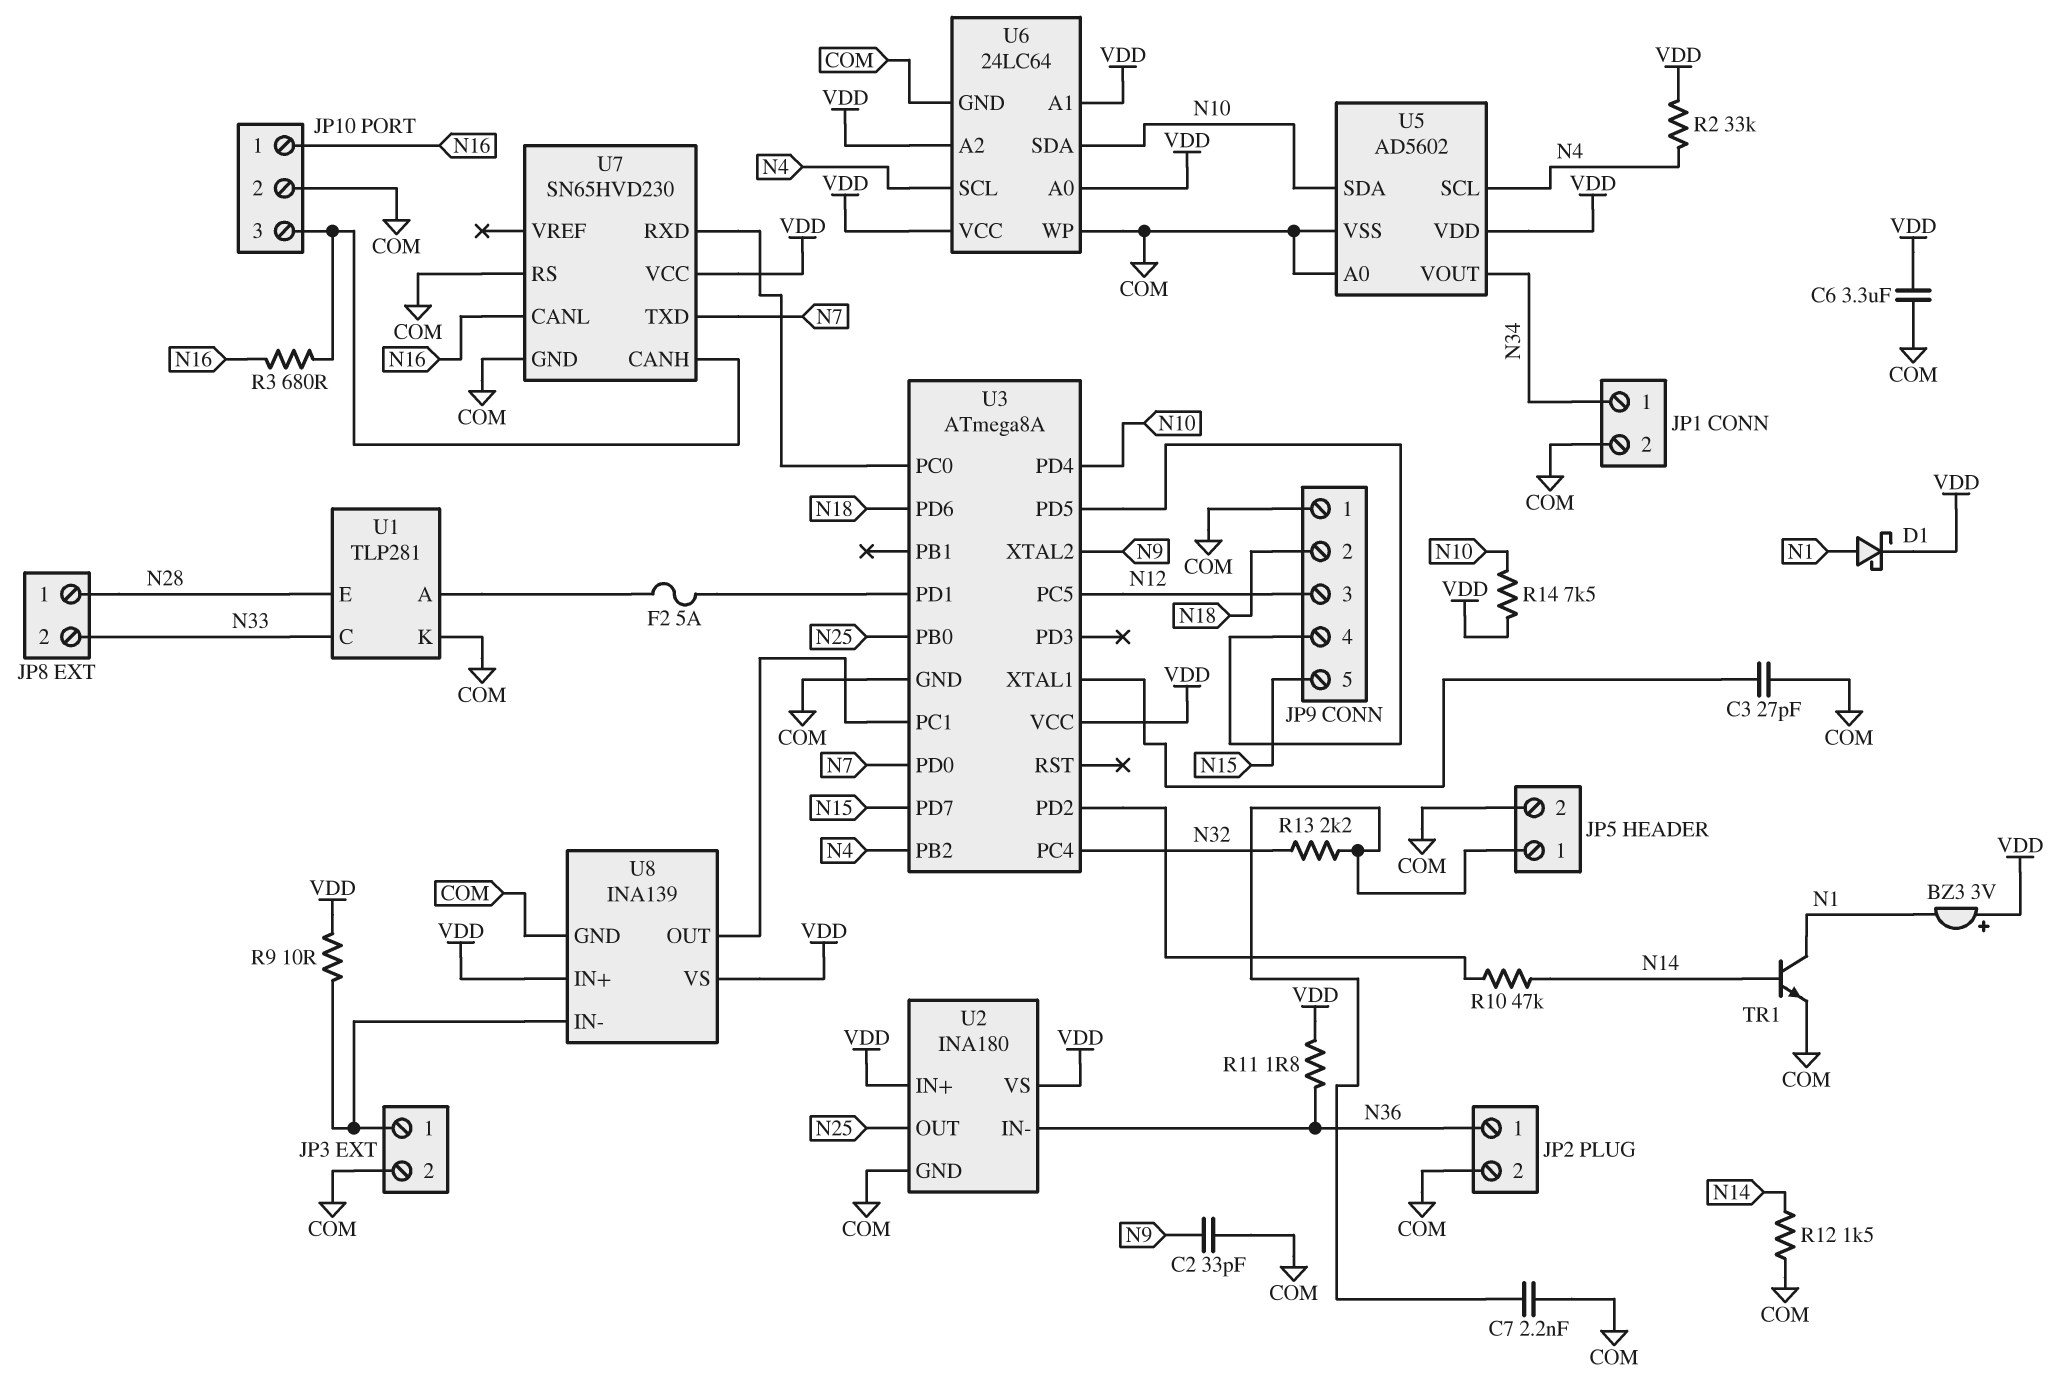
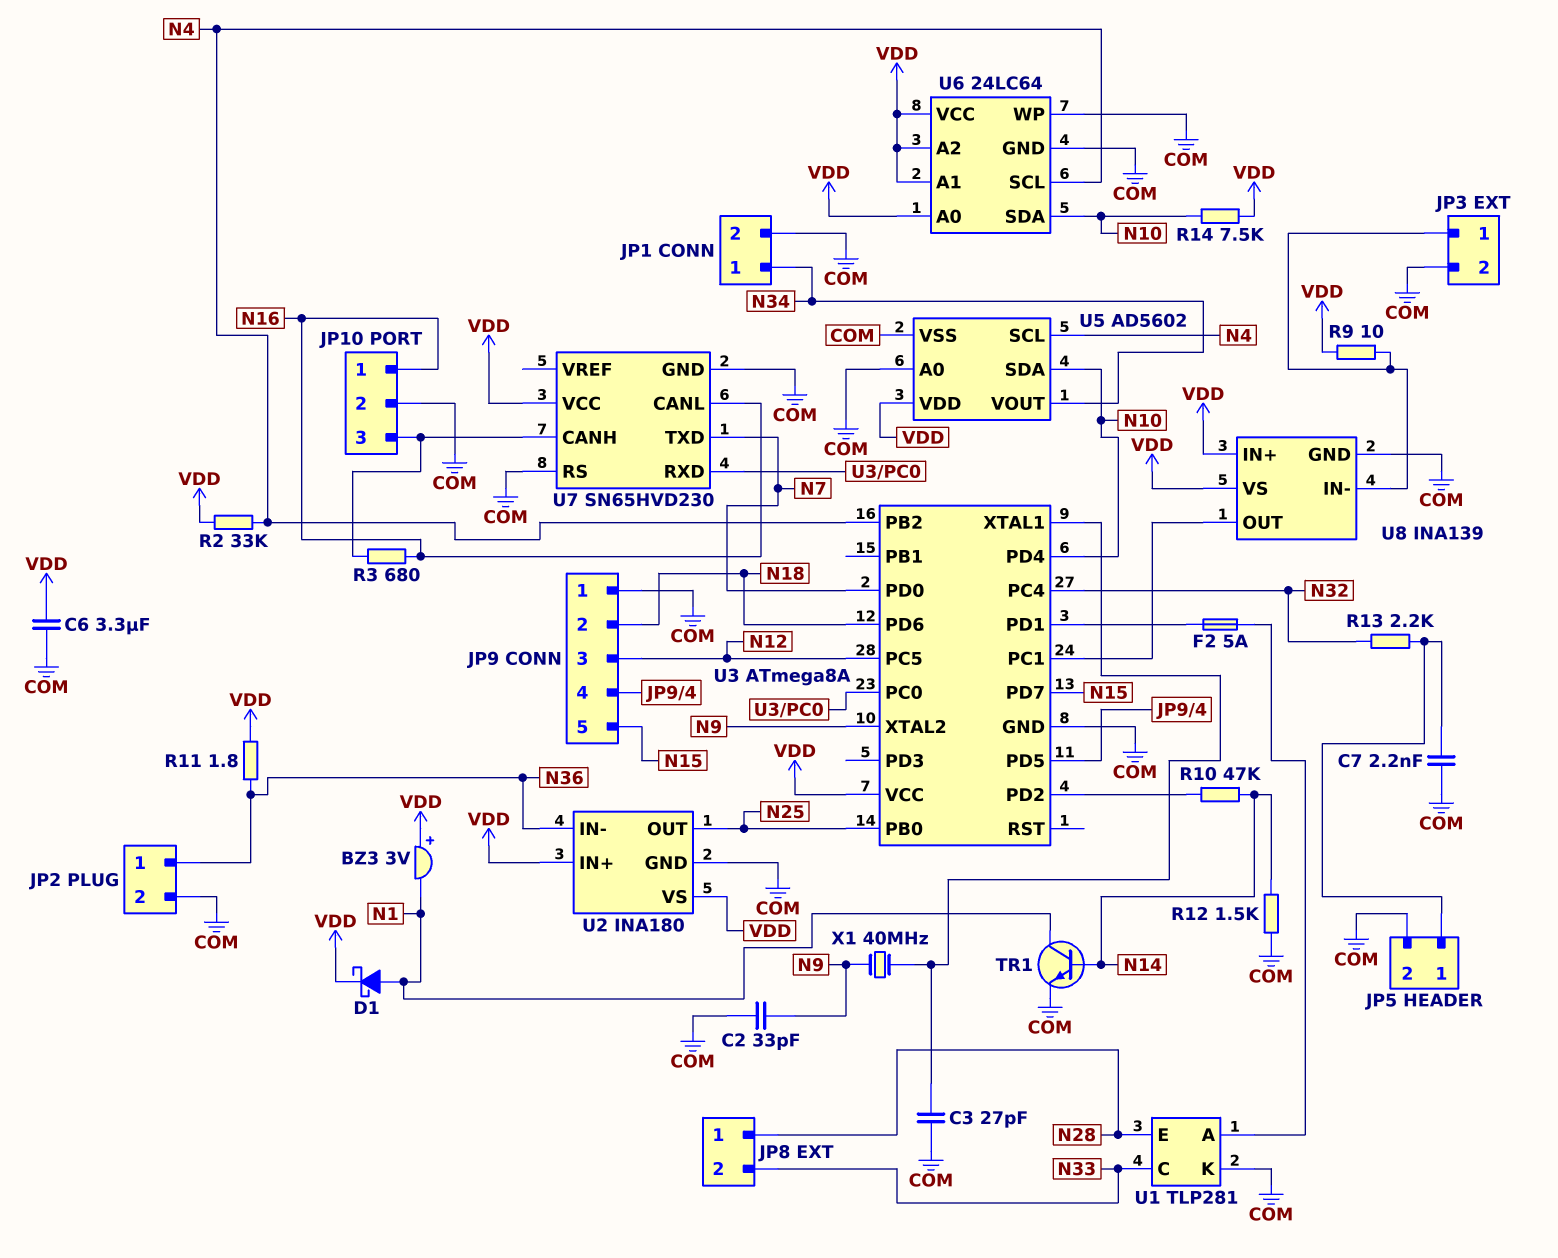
X1: none -> 40MHz (N9, U3/XTAL1)

